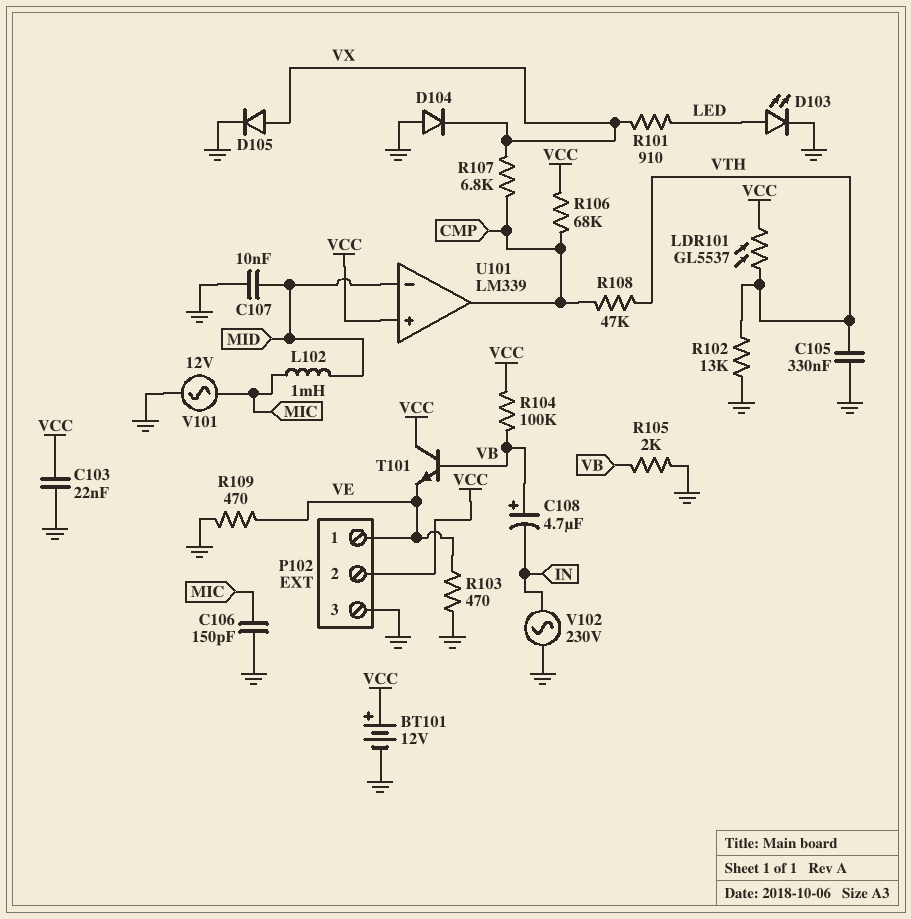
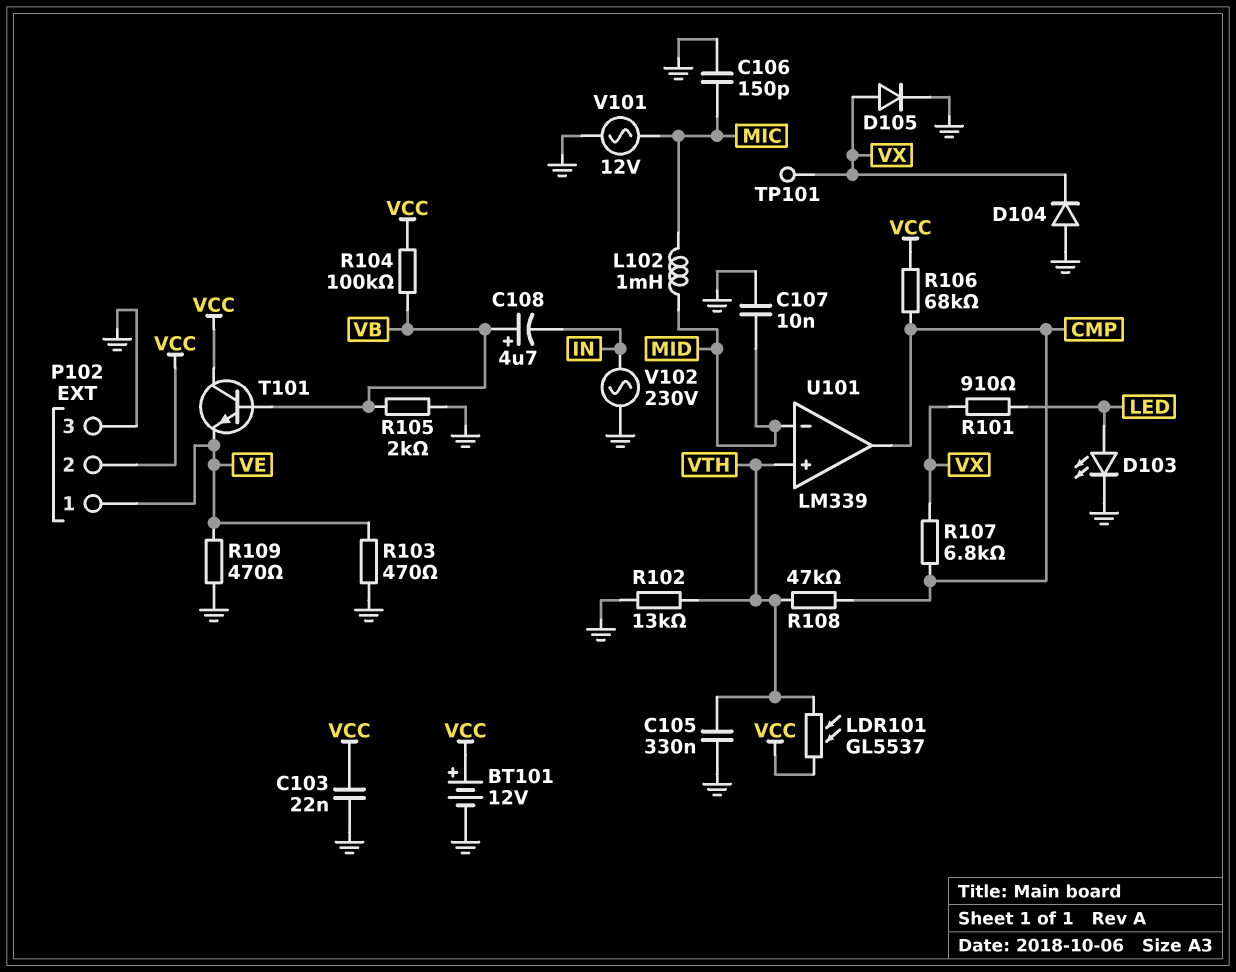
TP101: none -> test point (VX)
U101 pin in+: VCC -> VTH

